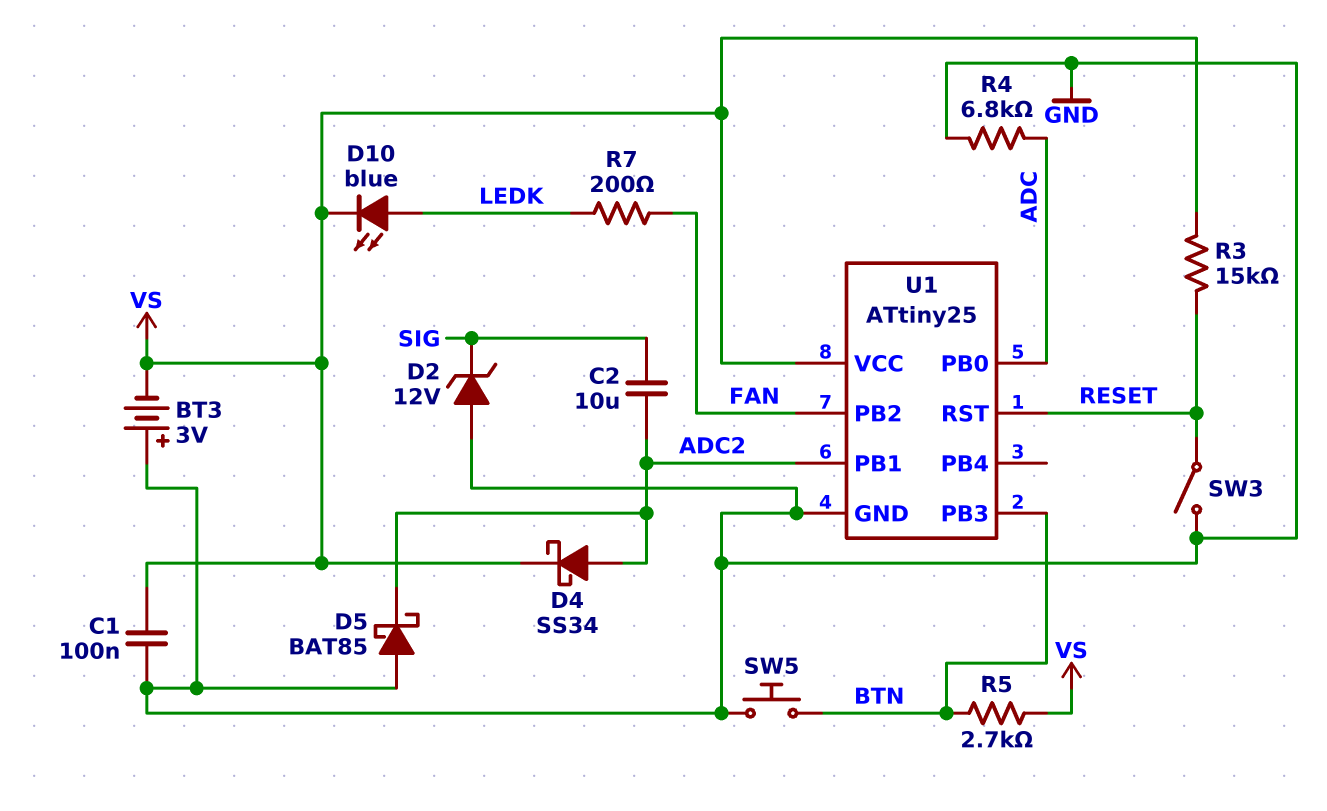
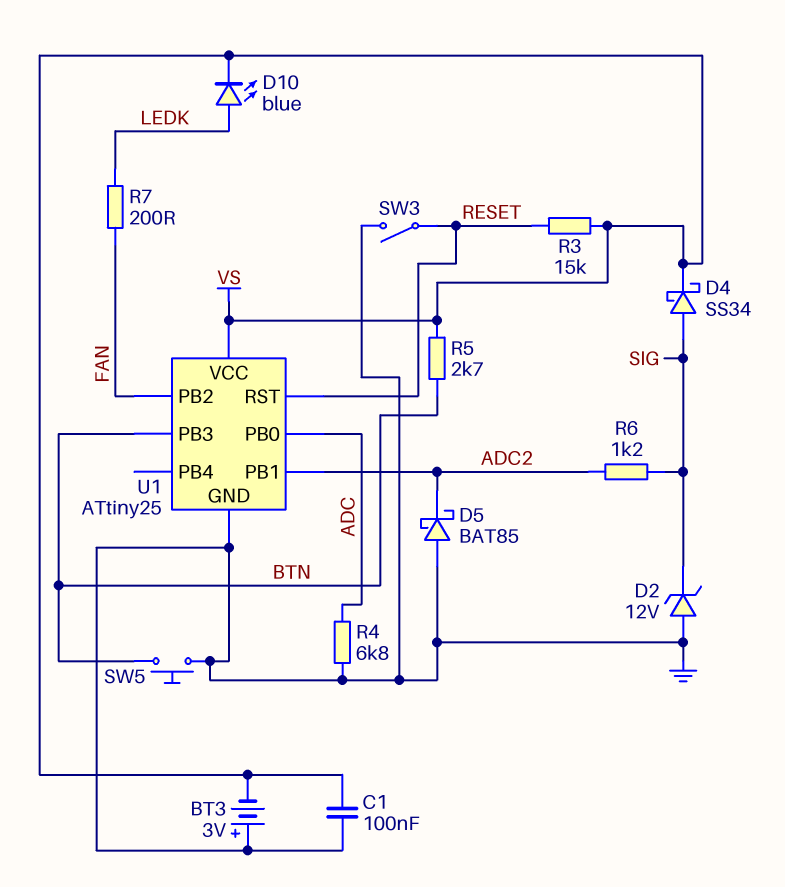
C2: 10uF (ADC2, SIG) -> none
D4: schottky SS34 (A ADC2, K VS) -> schottky SS34 (A SIG, K VS)
R6: none -> 1.2k (ADC2, SIG)

